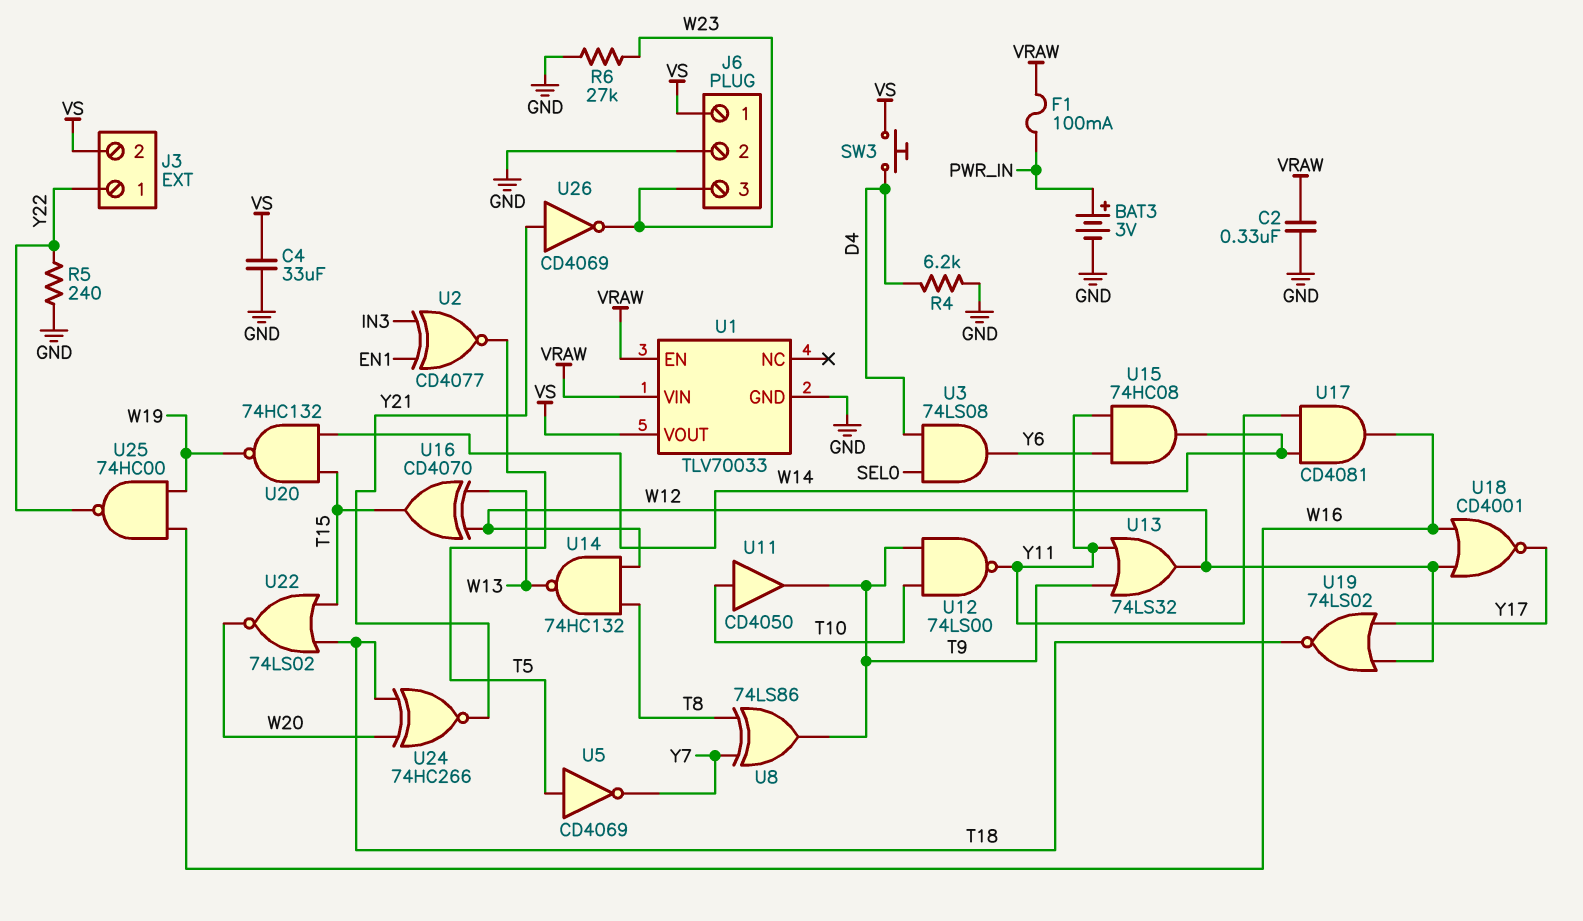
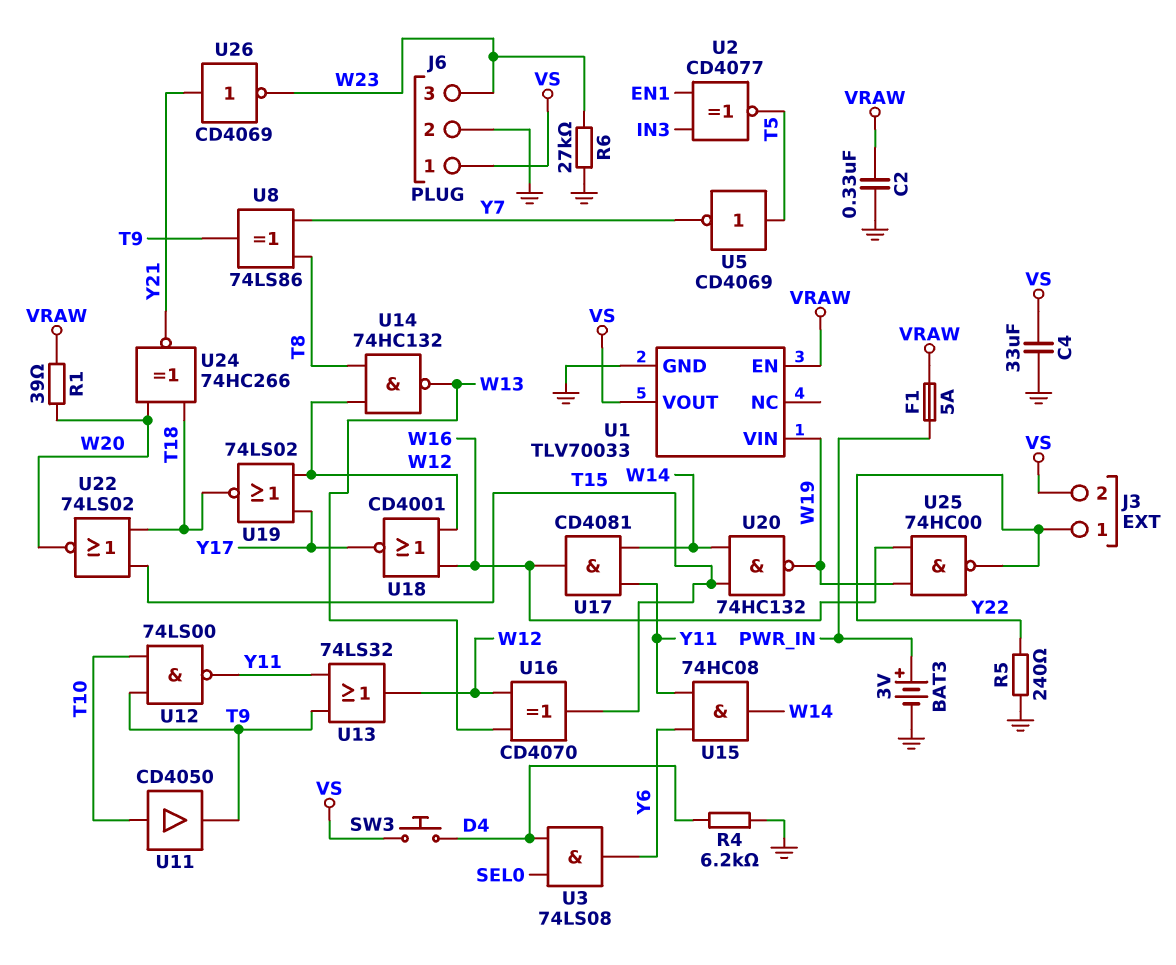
F1: 100mA (PWR_IN, VRAW) -> 5A (PWR_IN, VRAW)
R1: none -> 39 (VRAW, W20)
U1 pin VIN: VRAW -> W19

